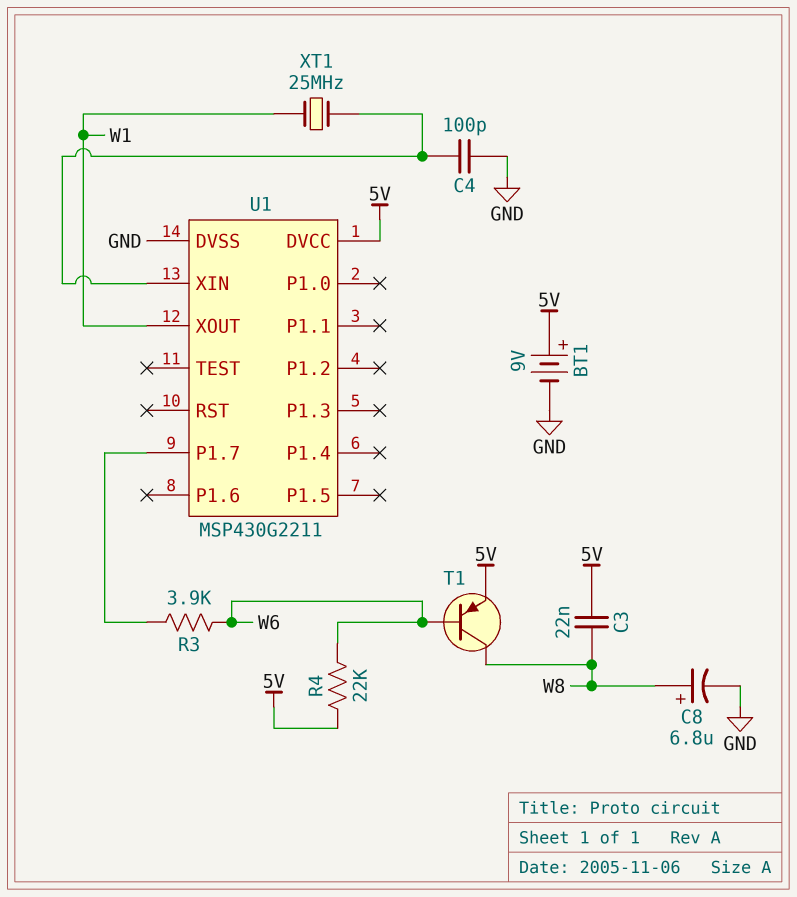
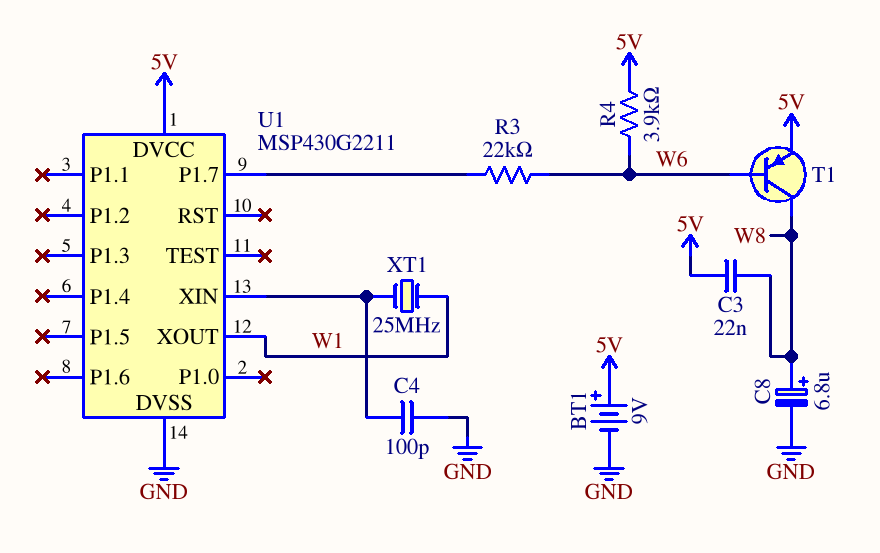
R3: 3.9k (U1/P1.7, W6) -> 22k (U1/P1.7, W6)
R4: 22k (5V, W6) -> 3.9k (5V, W6)

